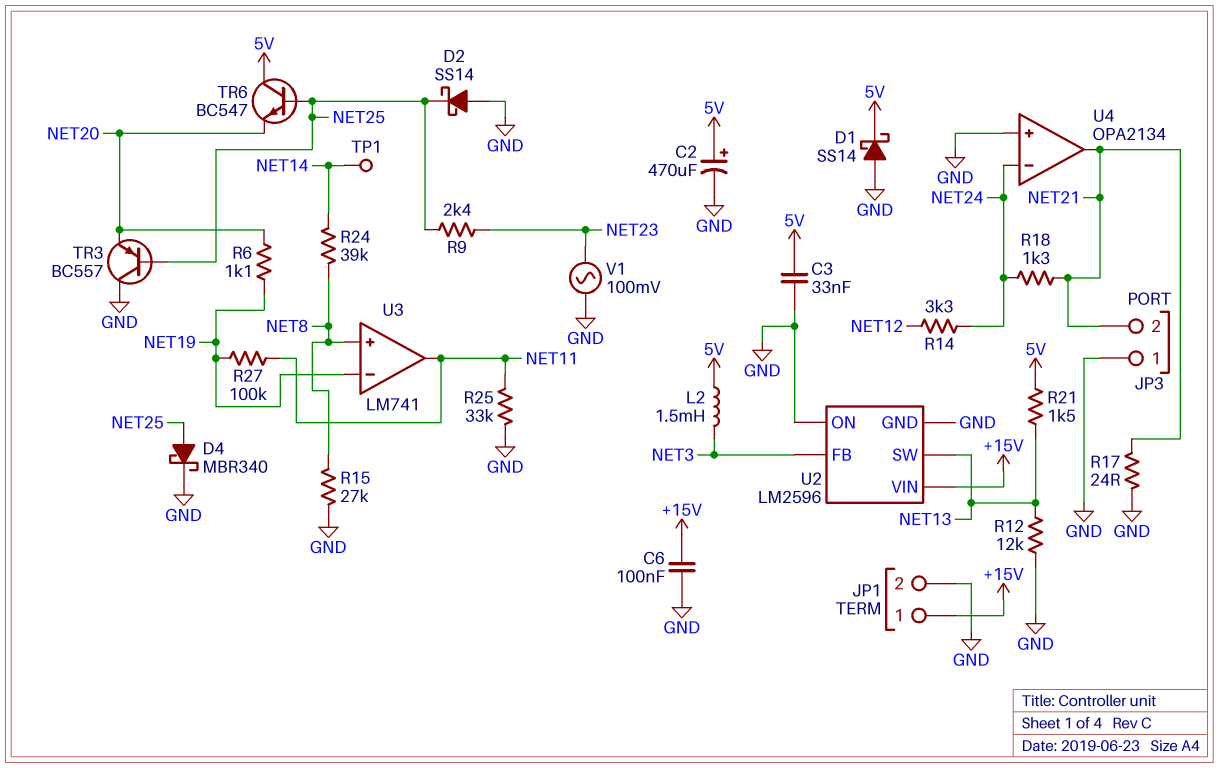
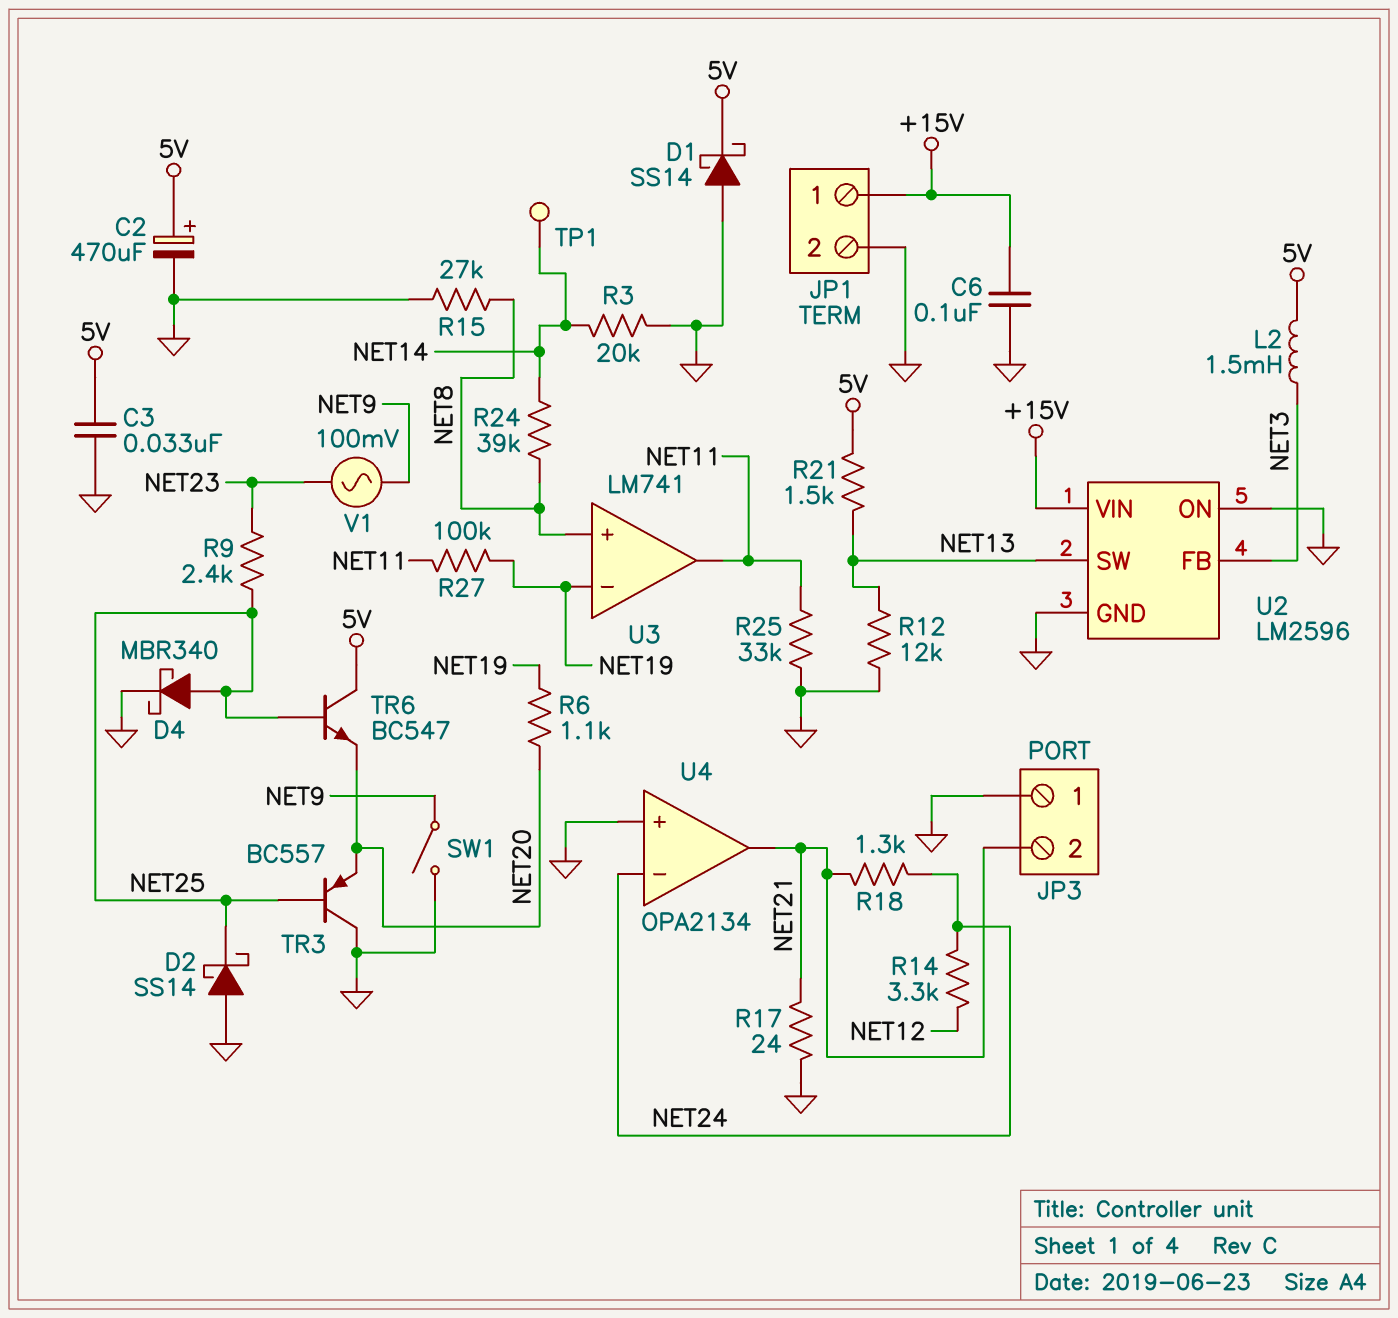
R3: none -> 20k (GND, NET14)
SW1: none -> switch (GND, NET9)
V1: AC 100mV (GND, NET23) -> AC 100mV (NET9, NET23)

